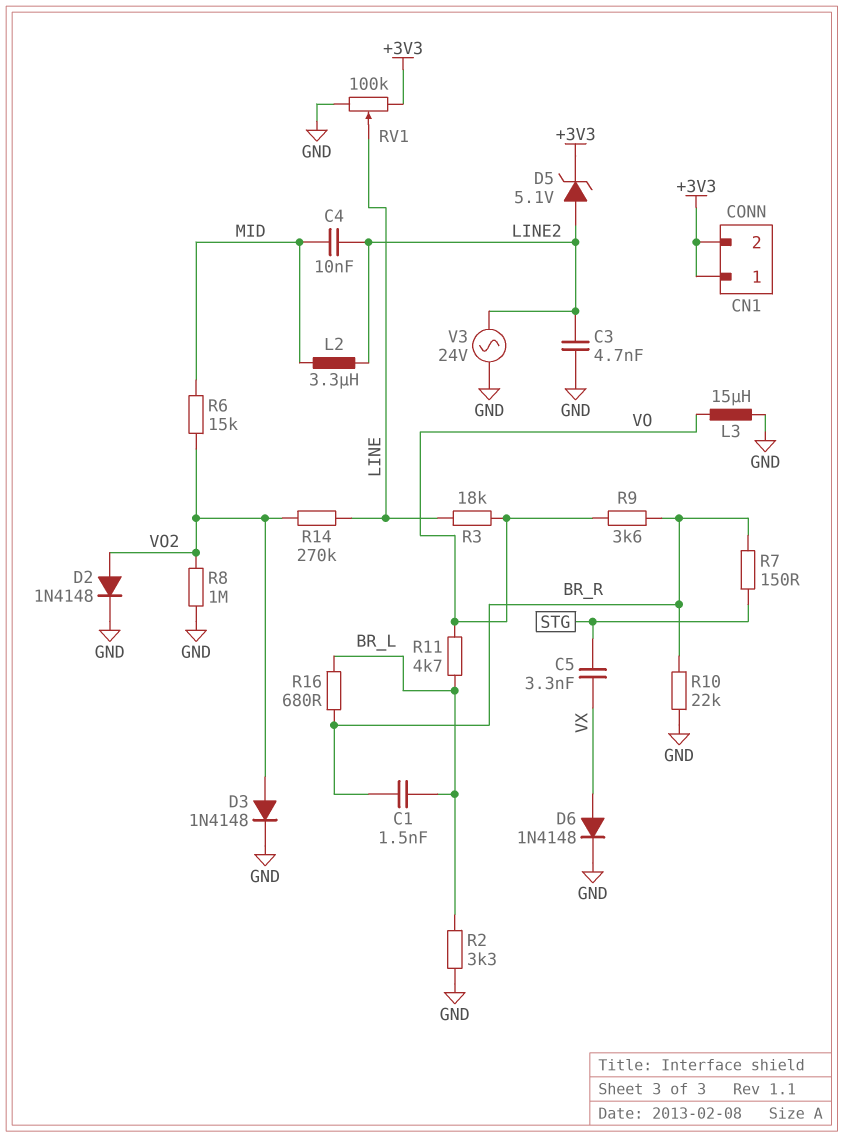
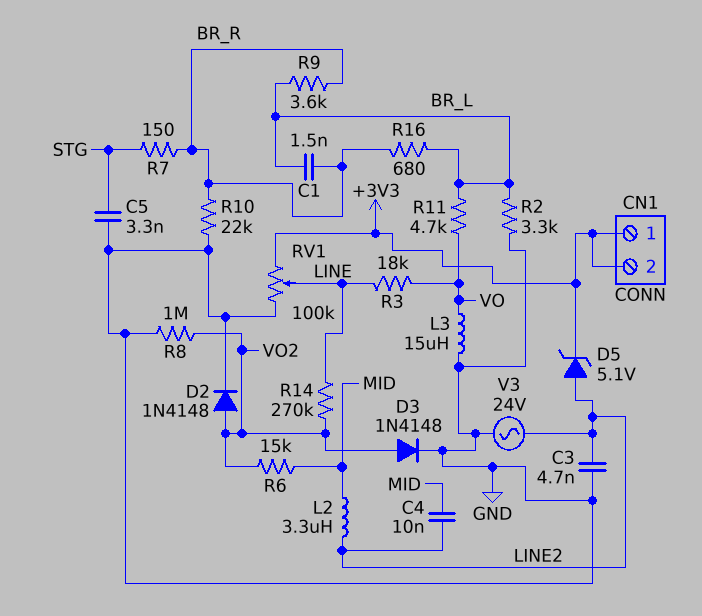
C5: 3.3nF (STG, VX) -> 3.3nF (GND, STG)
D6: diode 1N4148 (A VX, K GND) -> none
R9: 3.6k (BR_R, VO) -> 3.6k (BR_L, BR_R)

